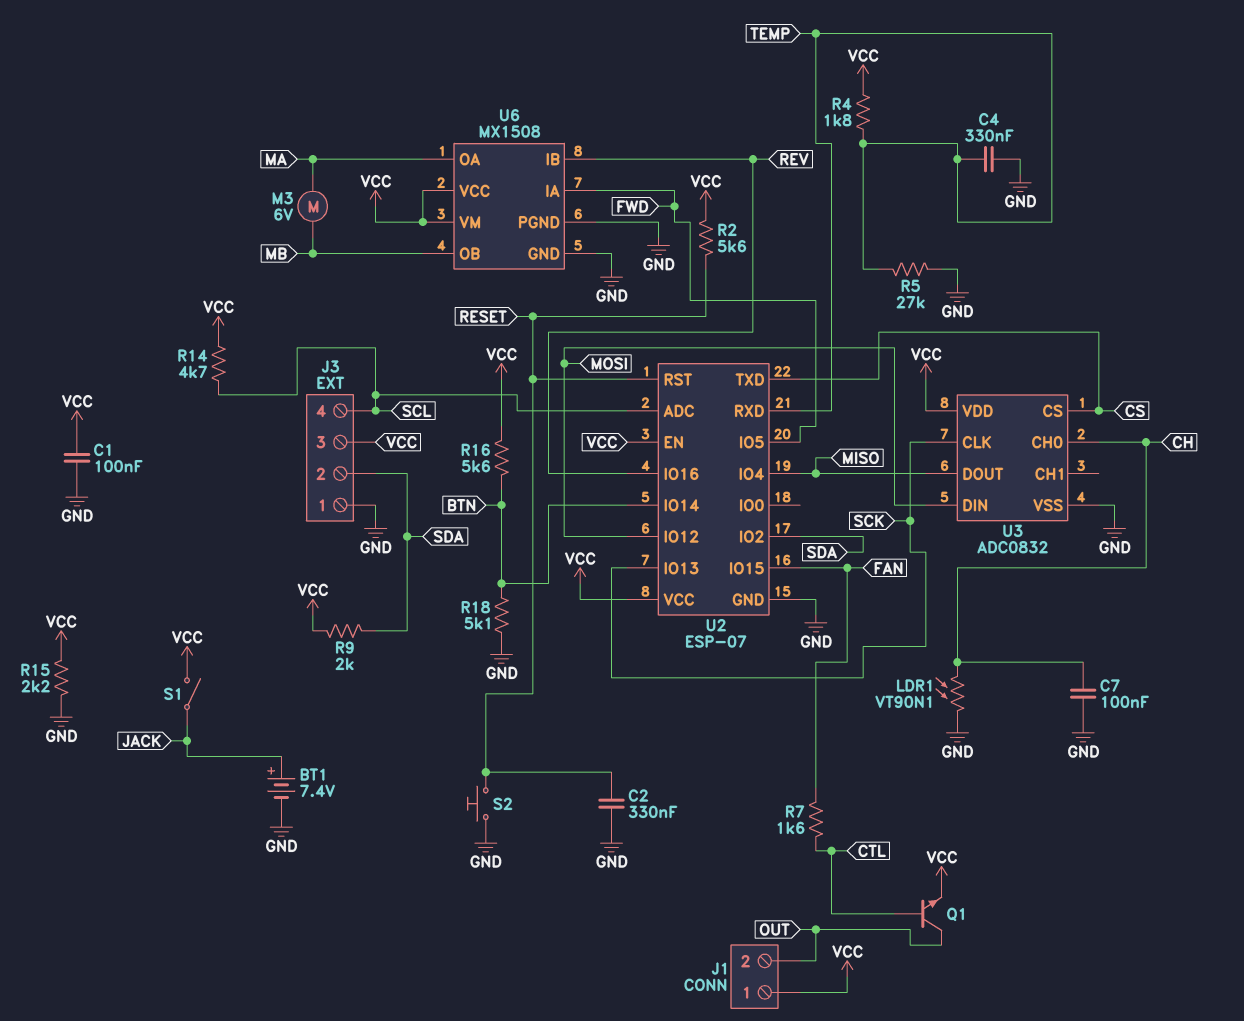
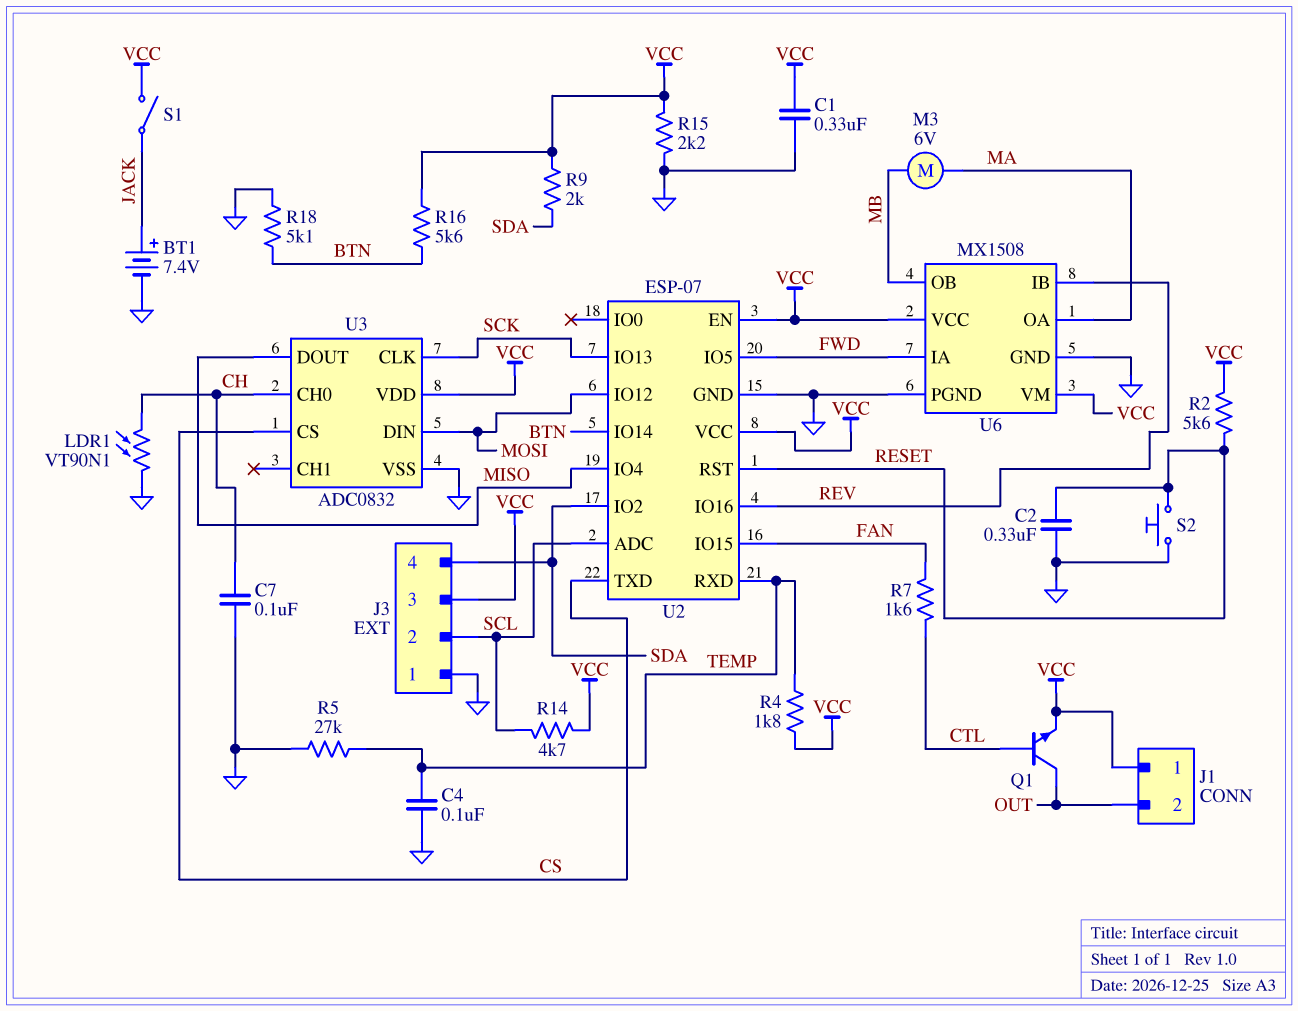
C1: 100nF (GND, VCC) -> 330nF (GND, VCC)
C4: 330nF (GND, TEMP) -> 100nF (GND, TEMP)
J3 pin 2: SDA -> SCL
J3 pin 4: SCL -> SDA

